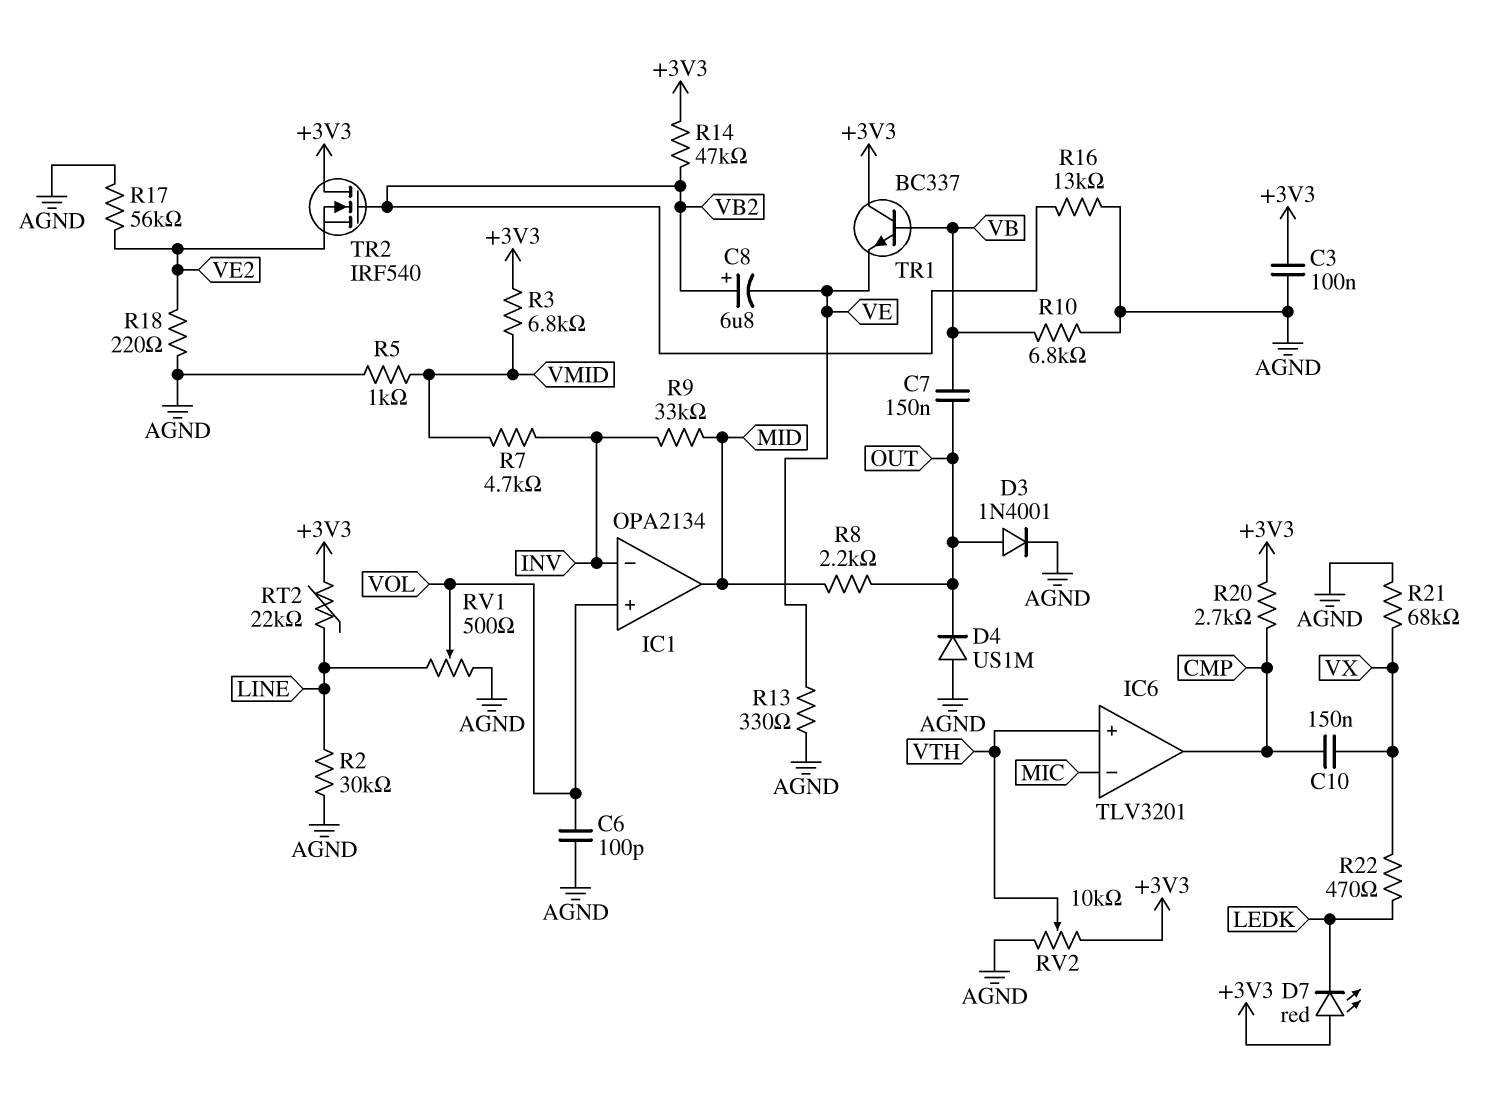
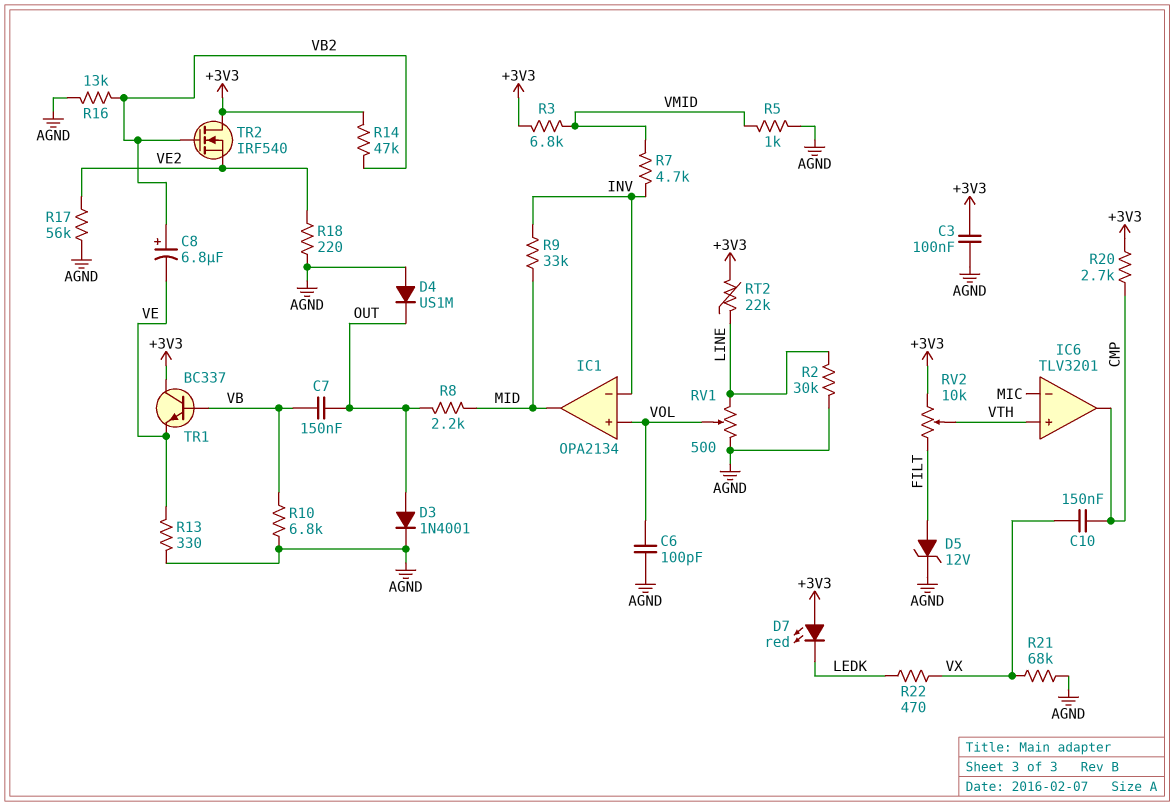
D5: none -> zener 12V (A FILT, K AGND)
RV2: 10k (+3V3, AGND, wiper VTH) -> 10k (+3V3, FILT, wiper VTH)

